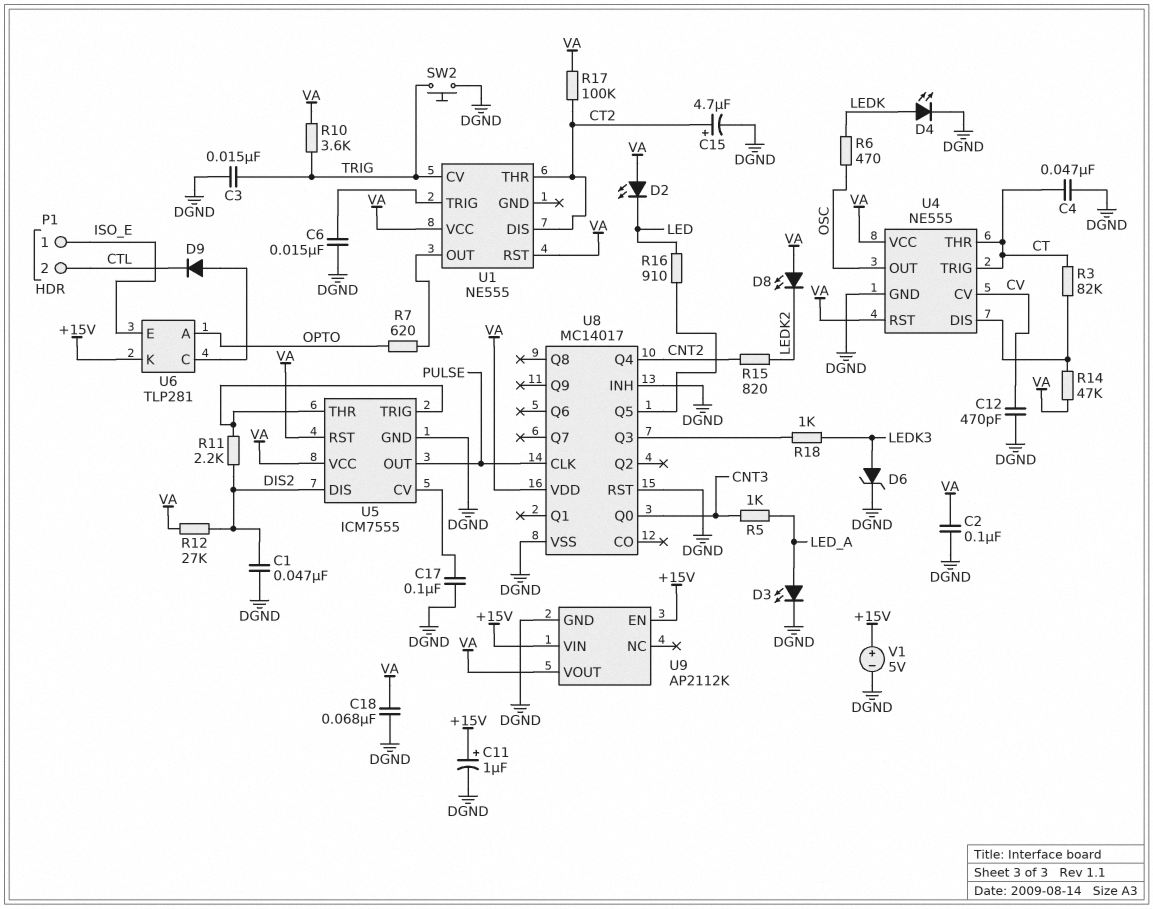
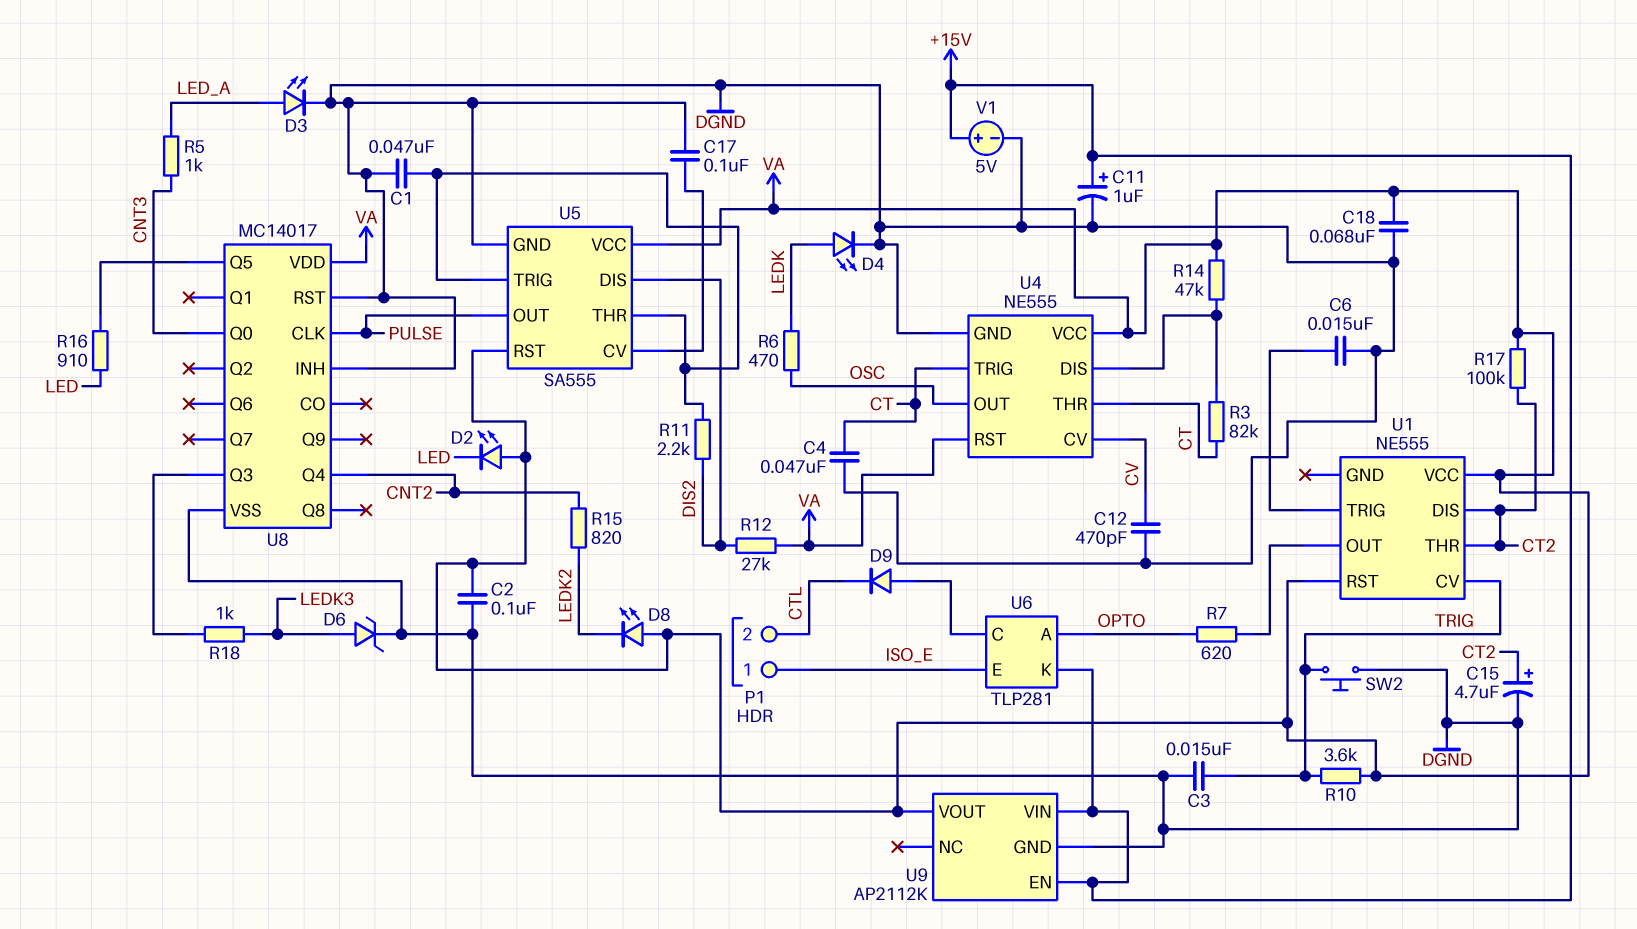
C1: 47nF (DGND, DIS2) -> 47nF (DGND, U5/THR)
U5: ICM7555 -> SA555

